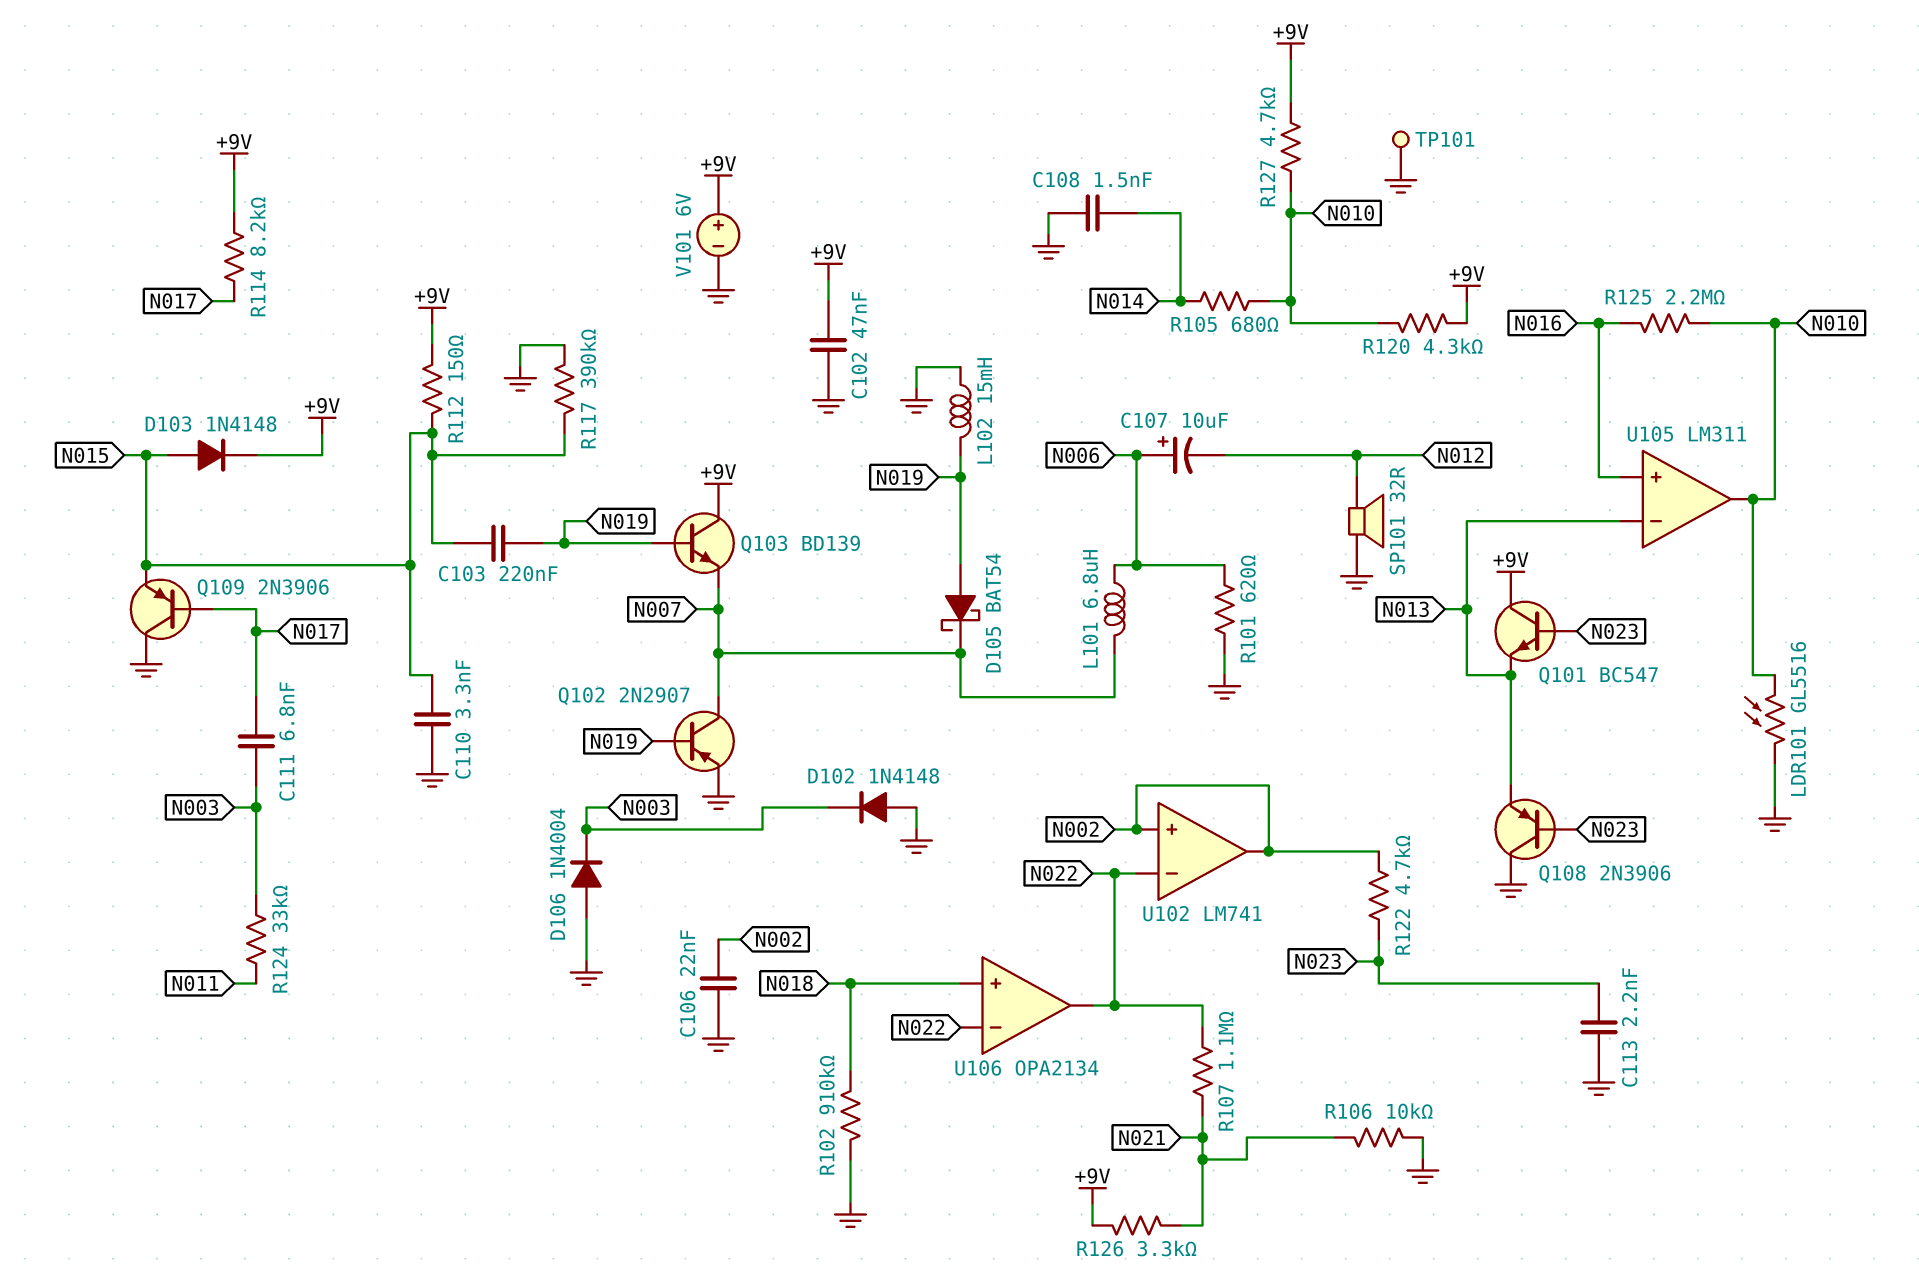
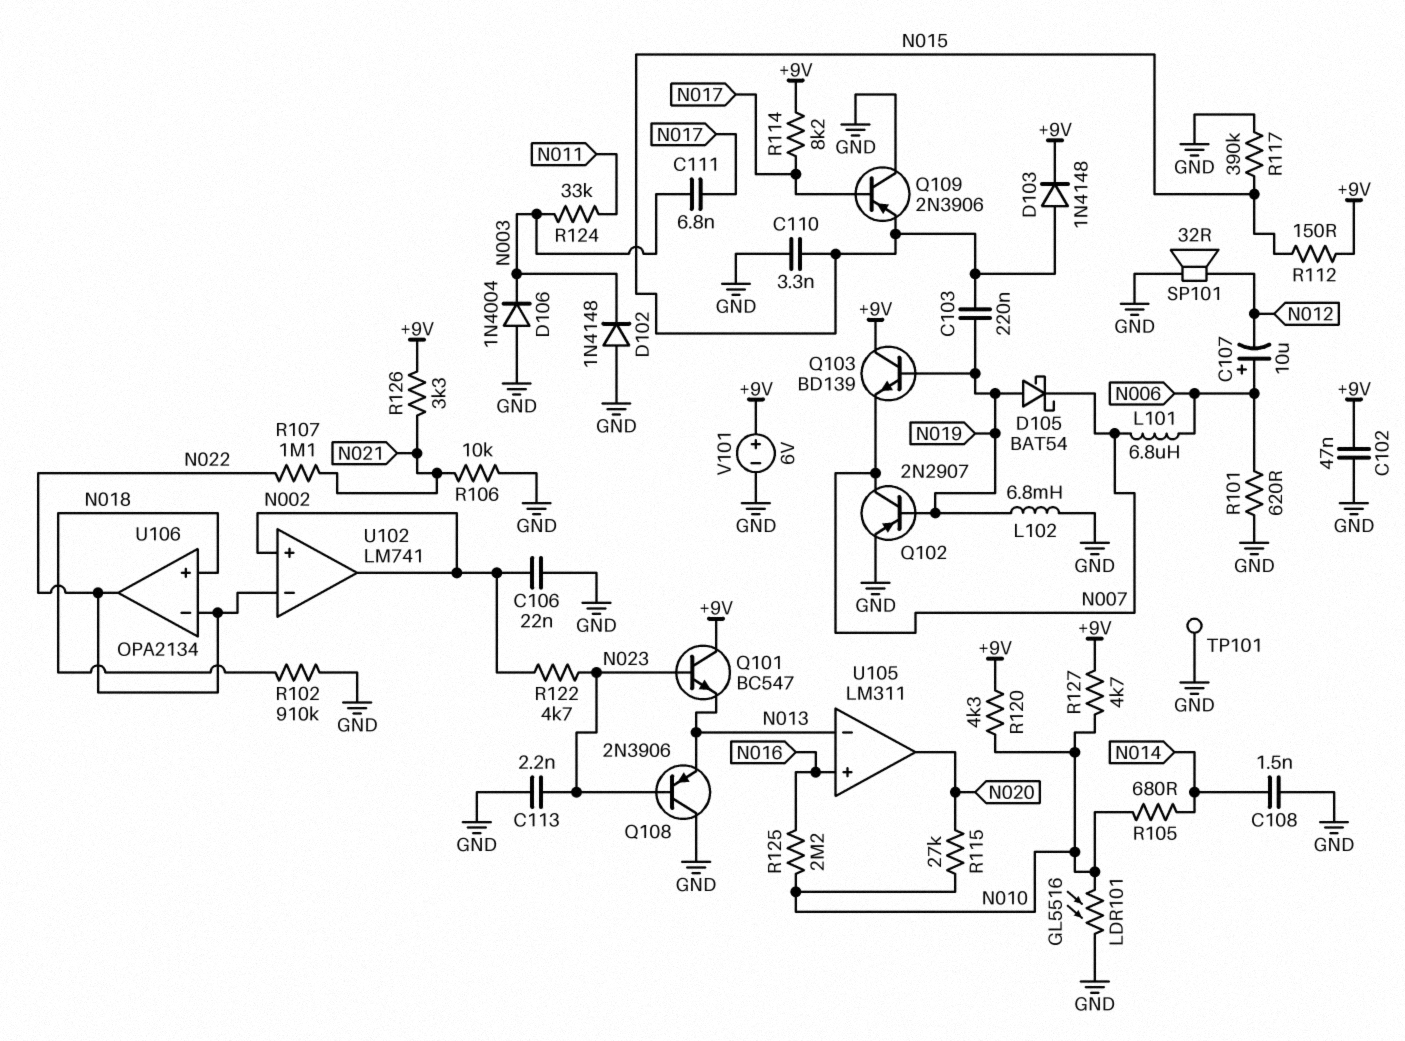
L102: 15mH (GND, N019) -> 6.8mH (GND, N019)
R115: none -> 27k (N010, N020)
U105 pin out: N010 -> N020

